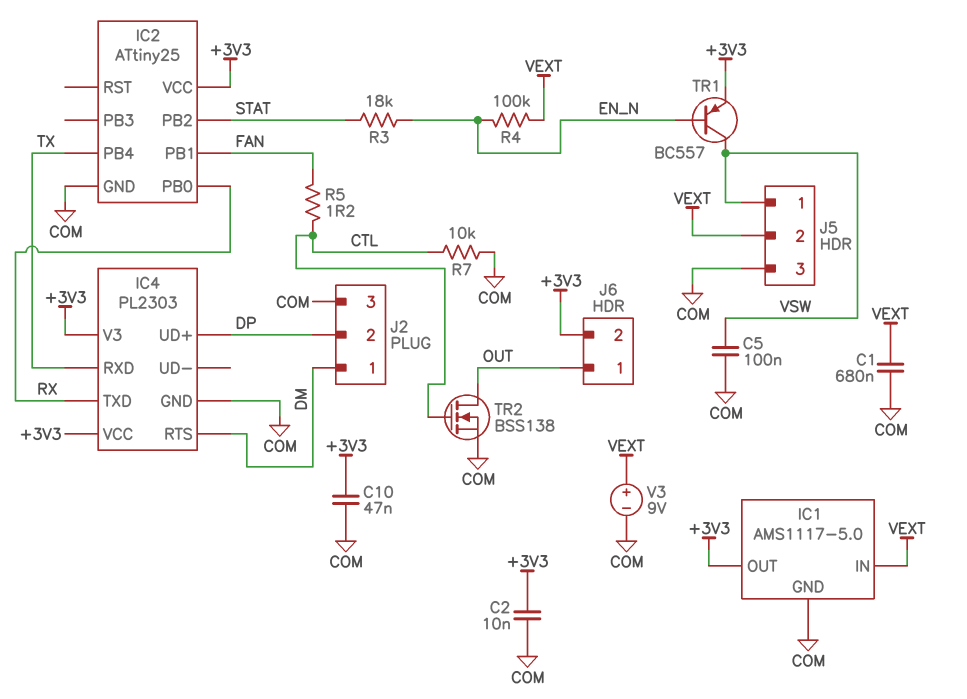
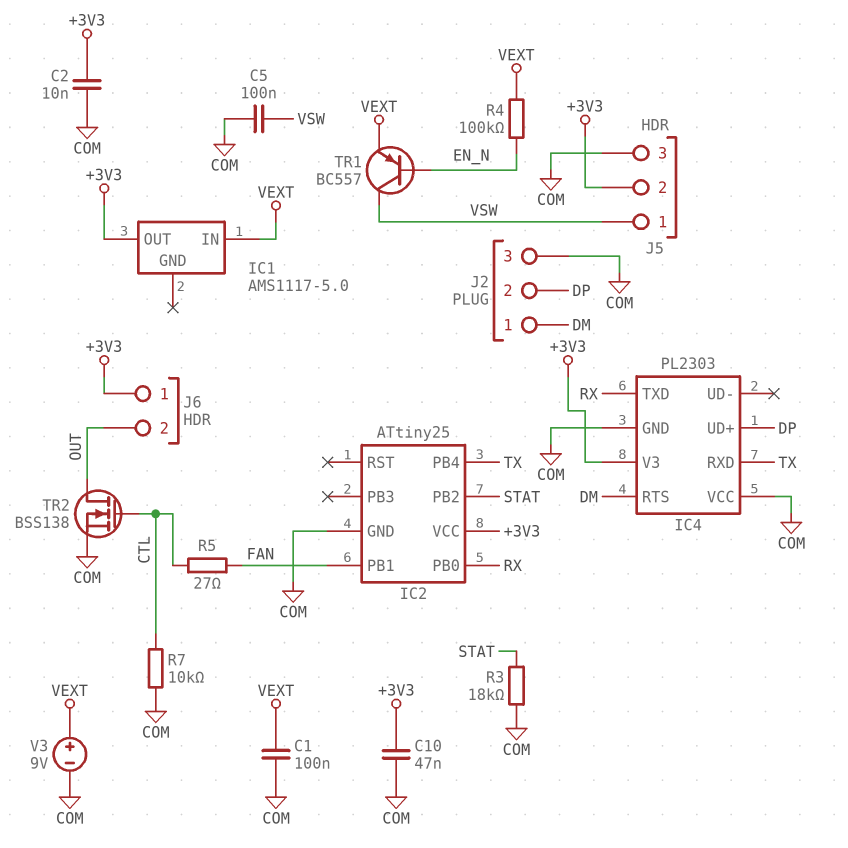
C1: 680nF (COM, VEXT) -> 100nF (COM, VEXT)
IC1 pin GND: COM -> none
IC4 pin VCC: +3V3 -> COM
J5 pin 2: VEXT -> +3V3
J6 pin 1: OUT -> +3V3
J6 pin 2: +3V3 -> OUT
R3: 18k (EN_N, STAT) -> 18k (COM, STAT)
R5: 1.2 (CTL, FAN) -> 27 (CTL, FAN)
TR1: PNP BC557 (B EN_N, C VSW, E +3V3) -> PNP BC557 (B EN_N, C VSW, E VEXT)

